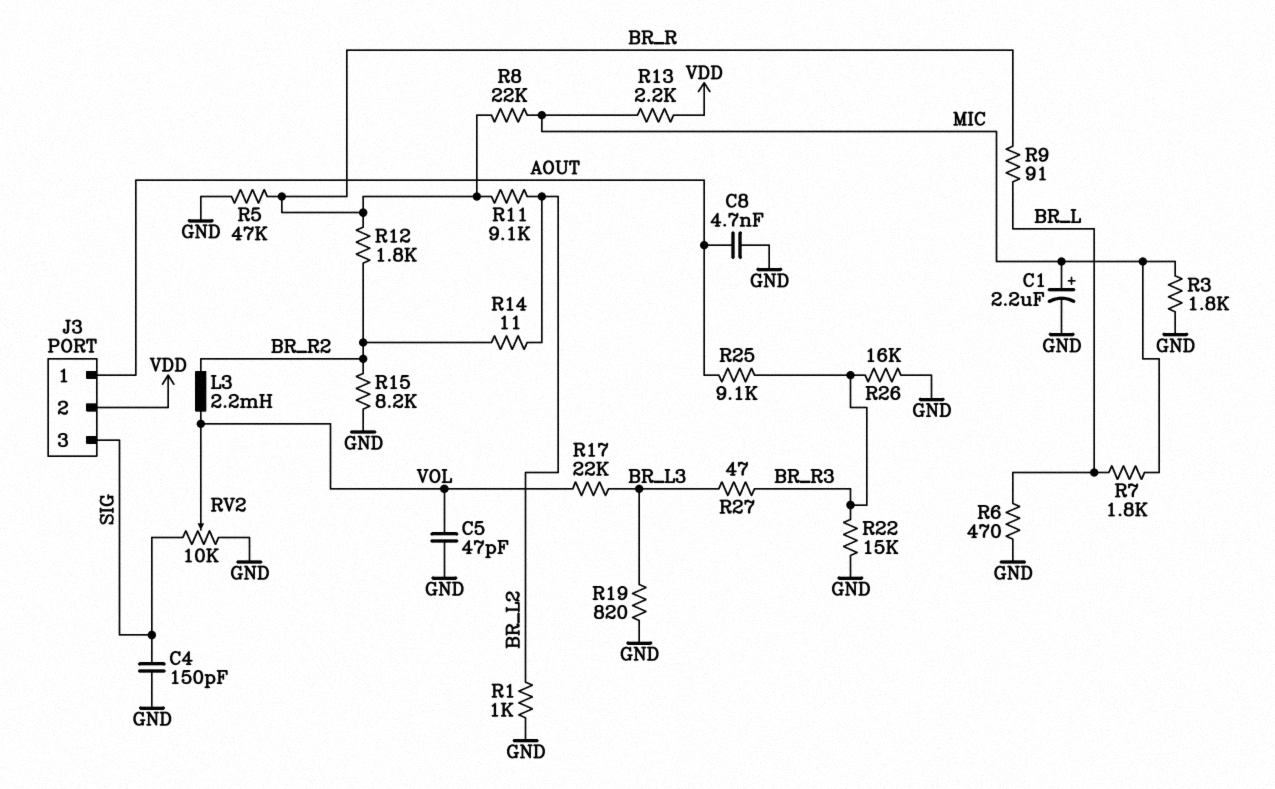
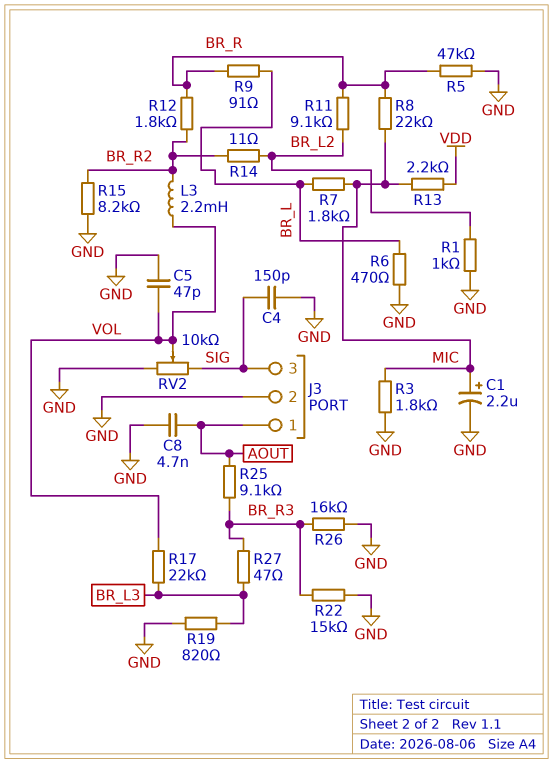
J3 pin 2: VDD -> GND

